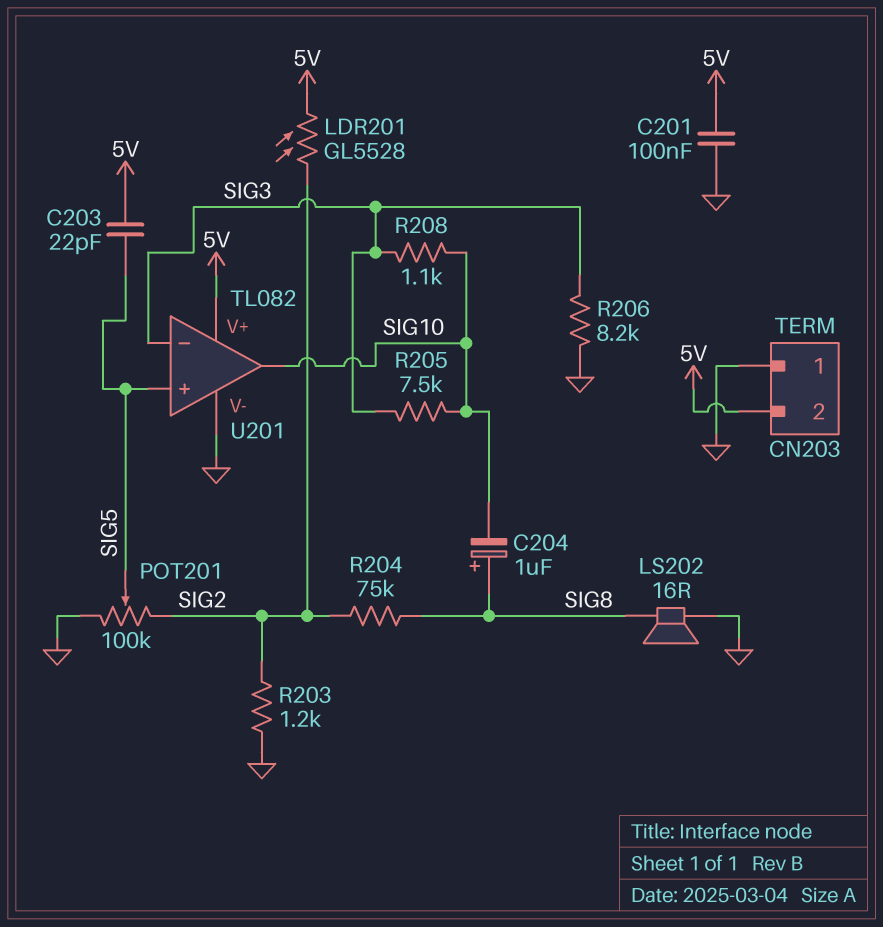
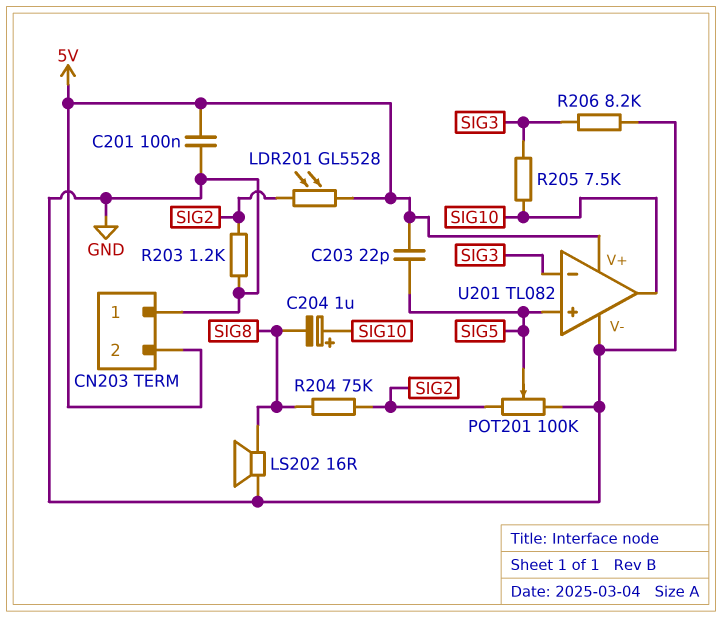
C204: 1uF (plus SIG8, minus SIG10) -> 1uF (plus SIG10, minus SIG8)
R208: 1.1k (SIG3, SIG10) -> none

